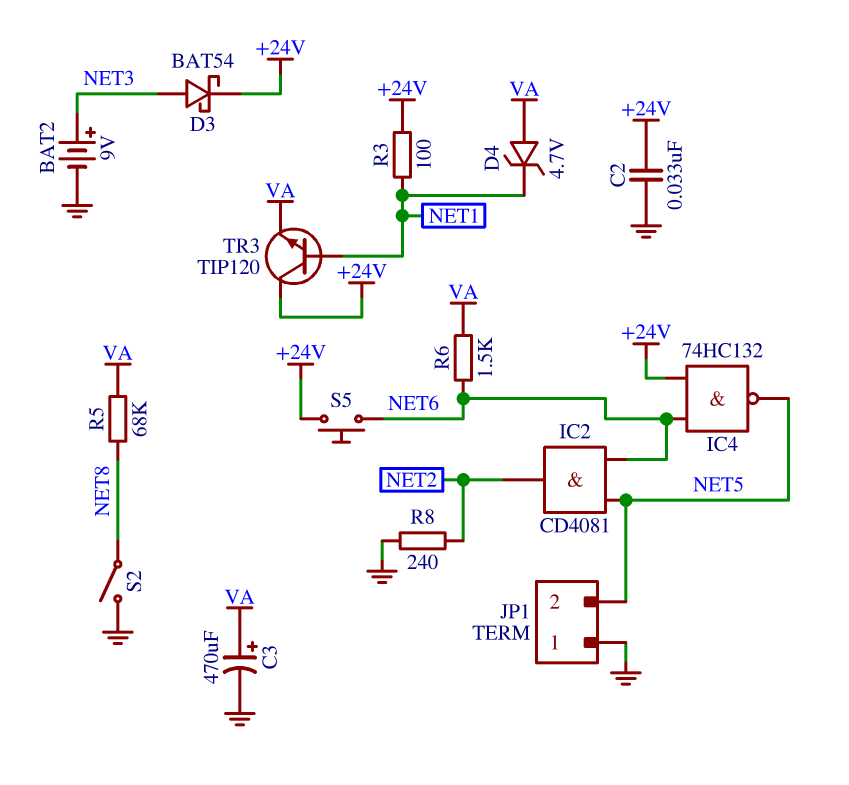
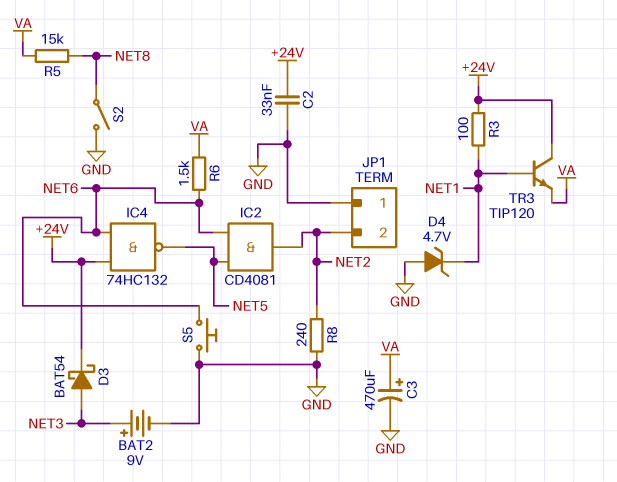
D4: zener 4.7V (A VA, K NET1) -> zener 4.7V (A GND, K NET1)
JP1 pin 2: NET5 -> NET2
R5: 68k (NET8, VA) -> 15k (NET8, VA)
S5: button (+24V, NET6) -> button (GND, NET6)

